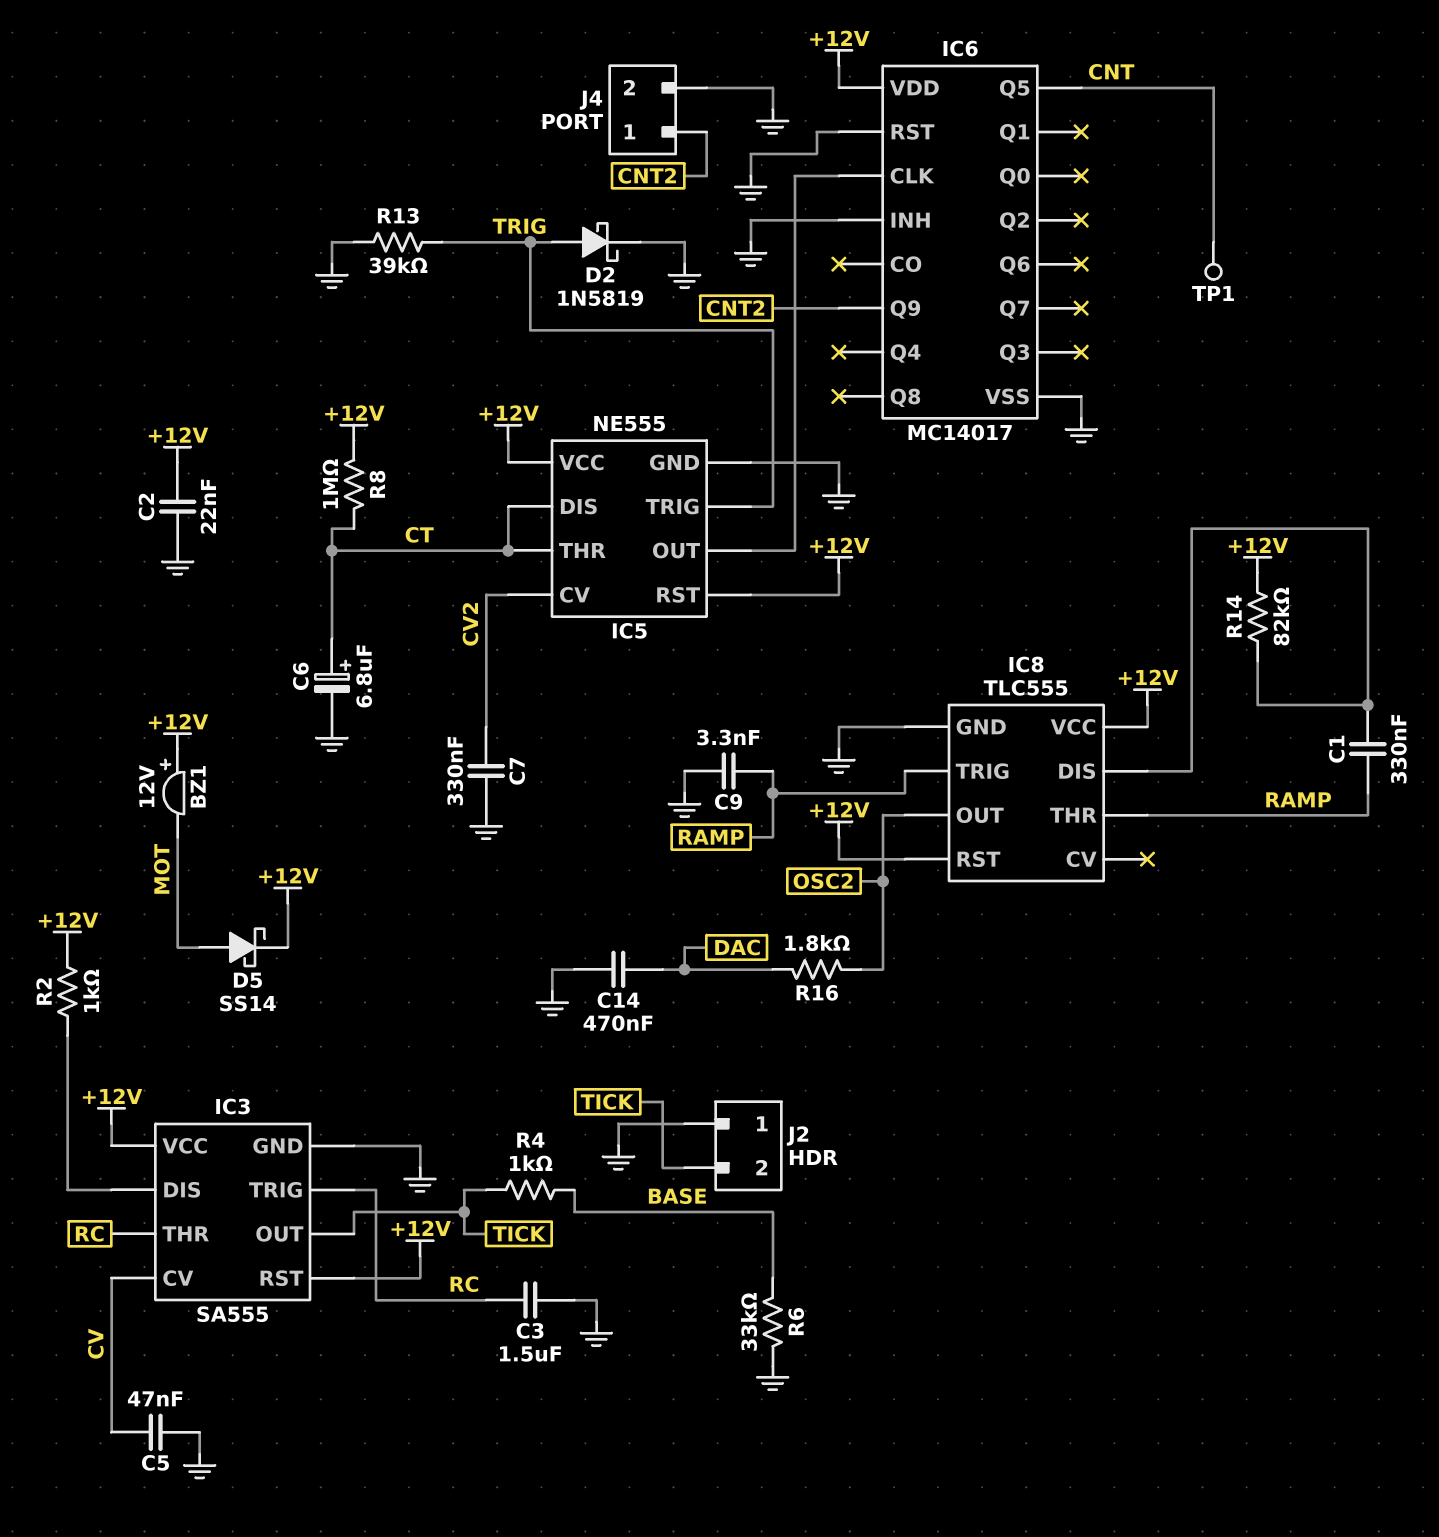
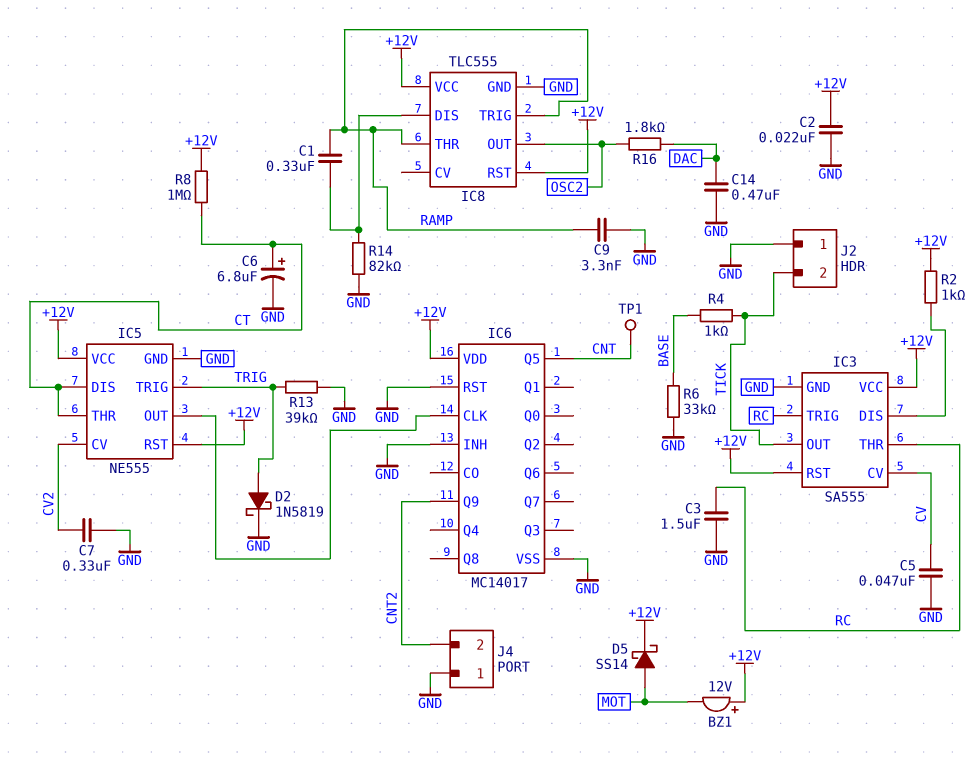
J4 pin 1: CNT2 -> GND
J4 pin 2: GND -> CNT2
R14: 82k (+12V, IC8/DIS) -> 82k (GND, IC8/DIS)

